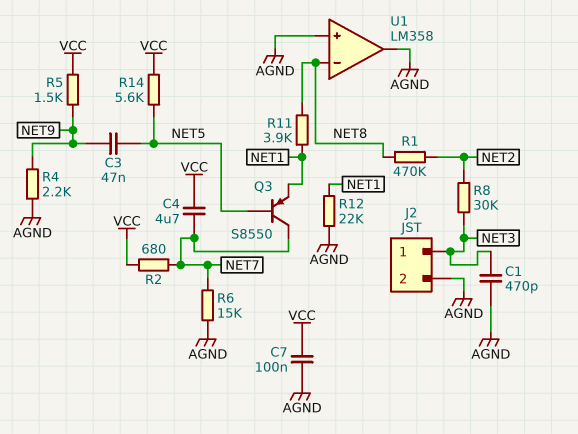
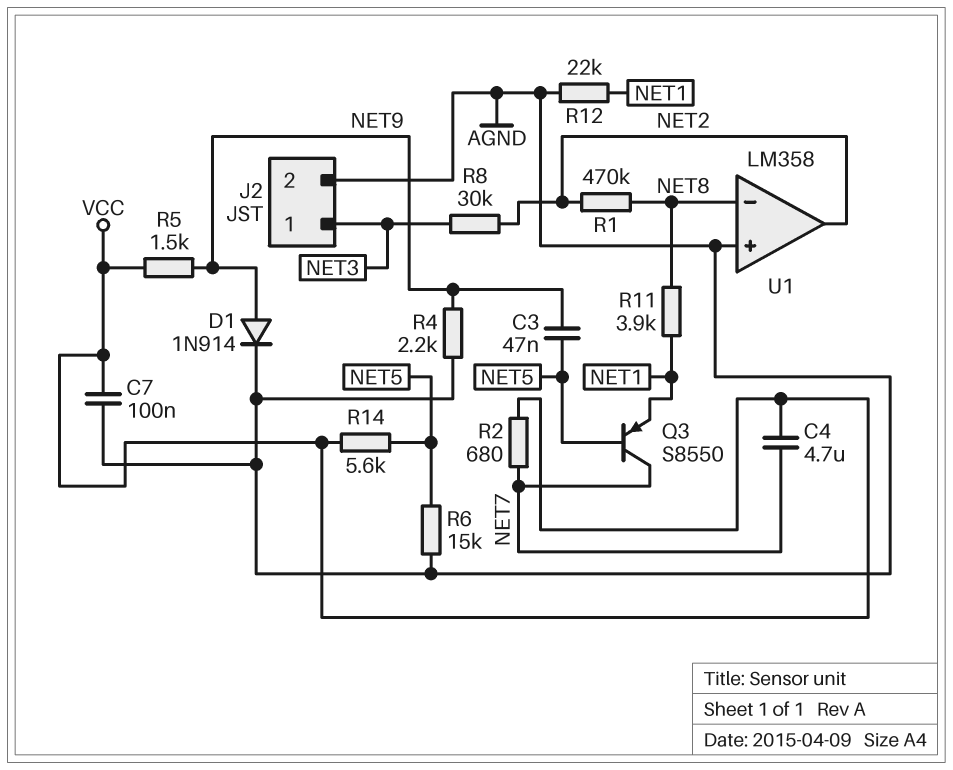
C1: 470pF (AGND, NET3) -> none
D1: none -> diode 1N914 (A NET9, K AGND)
R6: 15k (AGND, NET7) -> 15k (AGND, NET5)
U1 pin out: AGND -> NET2

